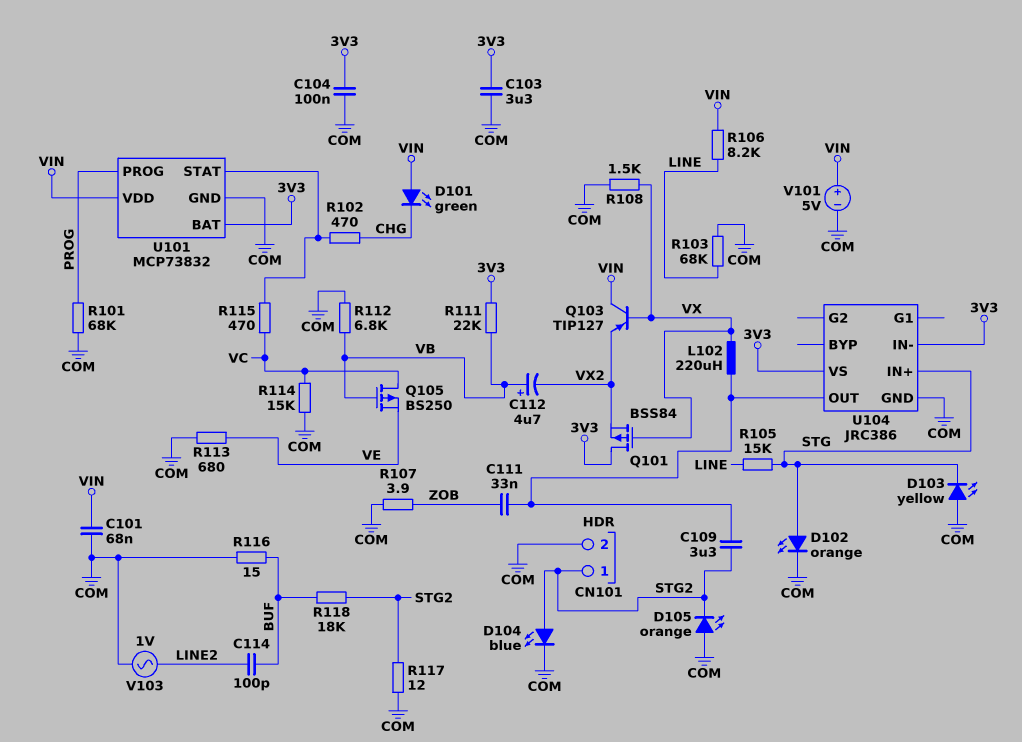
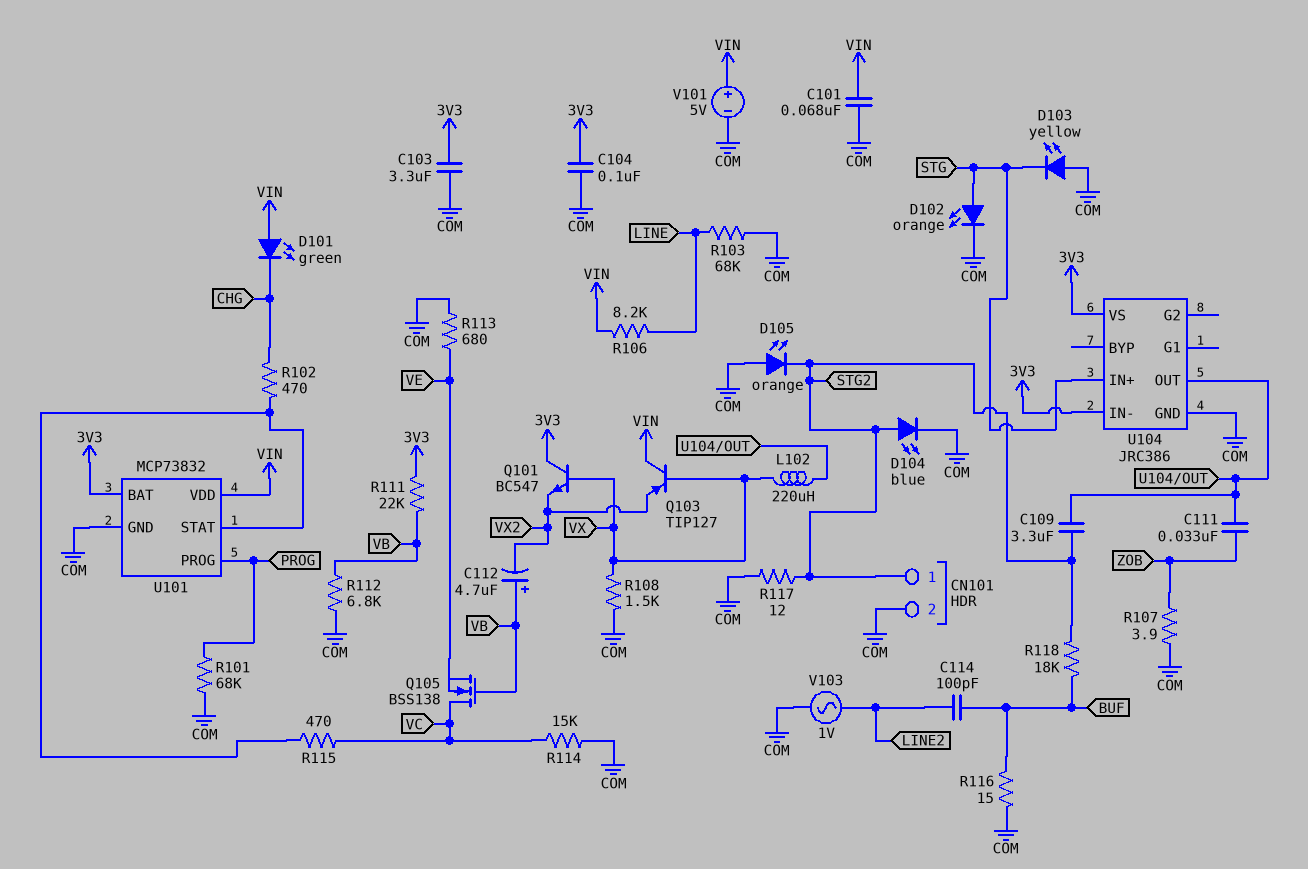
Q101: PMOS BSS84 (G VX, D 3V3, S VX2) -> NPN BC547 (B VX, C 3V3, E VX2)
Q105: PMOS BS250 (G VB, D VC, S VE) -> NMOS BSS138 (G VB, D VC, S VE)
R105: 15k (LINE, STG) -> none

